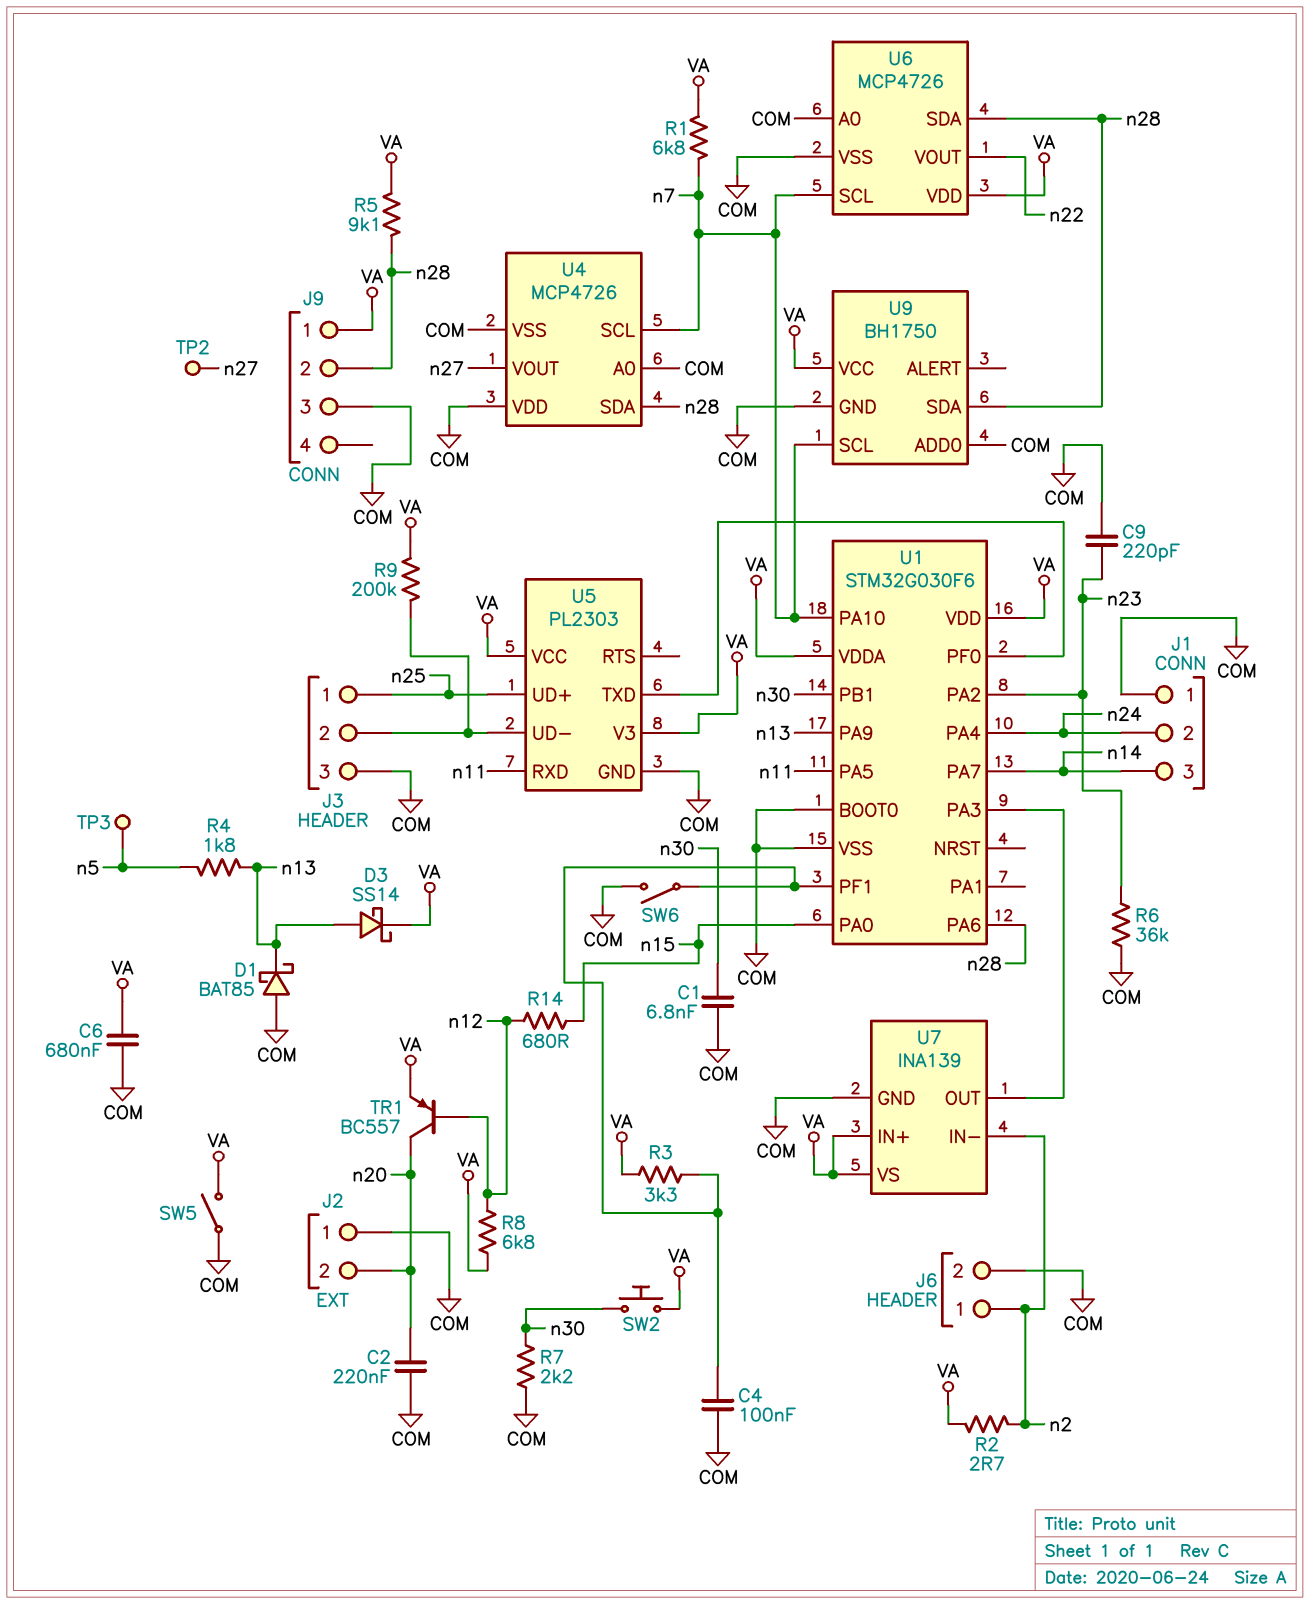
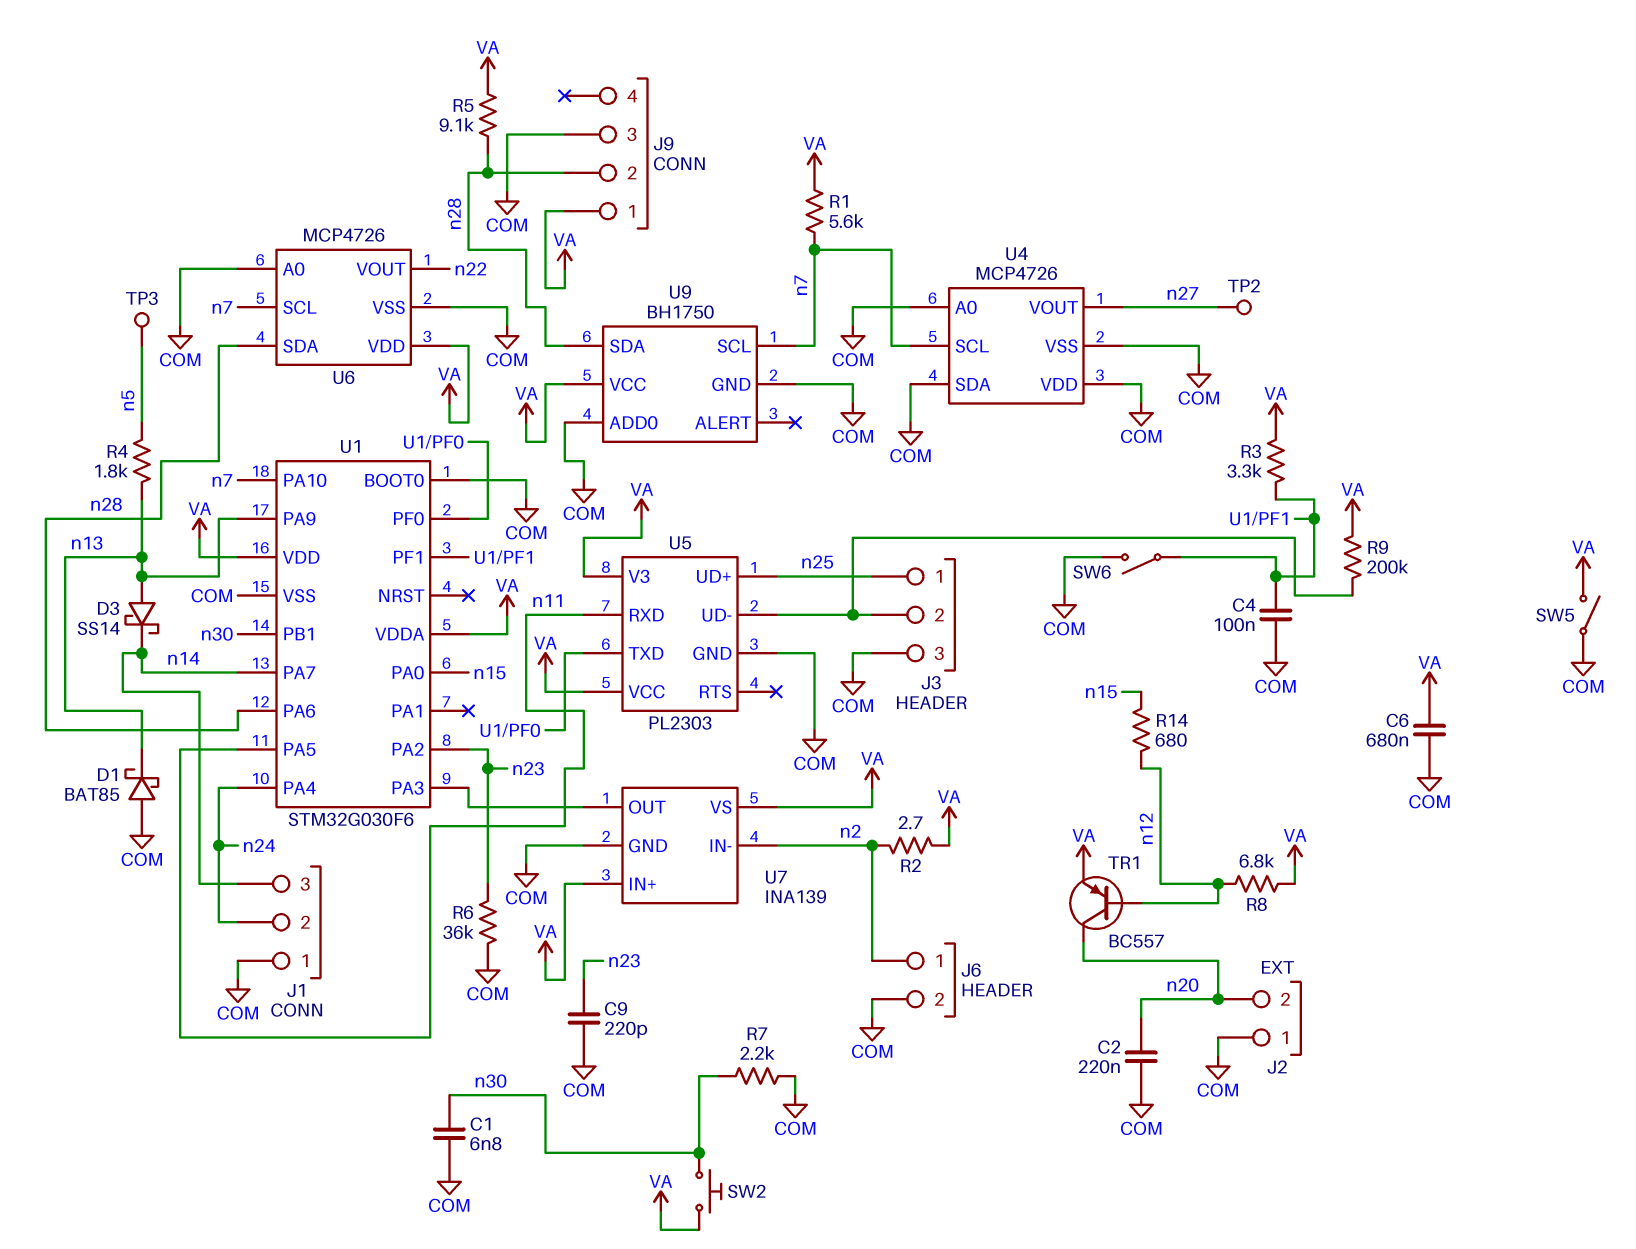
D3: schottky SS14 (A n13, K VA) -> schottky SS14 (A n13, K n14)
R1: 6.8k (VA, n7) -> 5.6k (VA, n7)
U4 pin SDA: n28 -> COM

